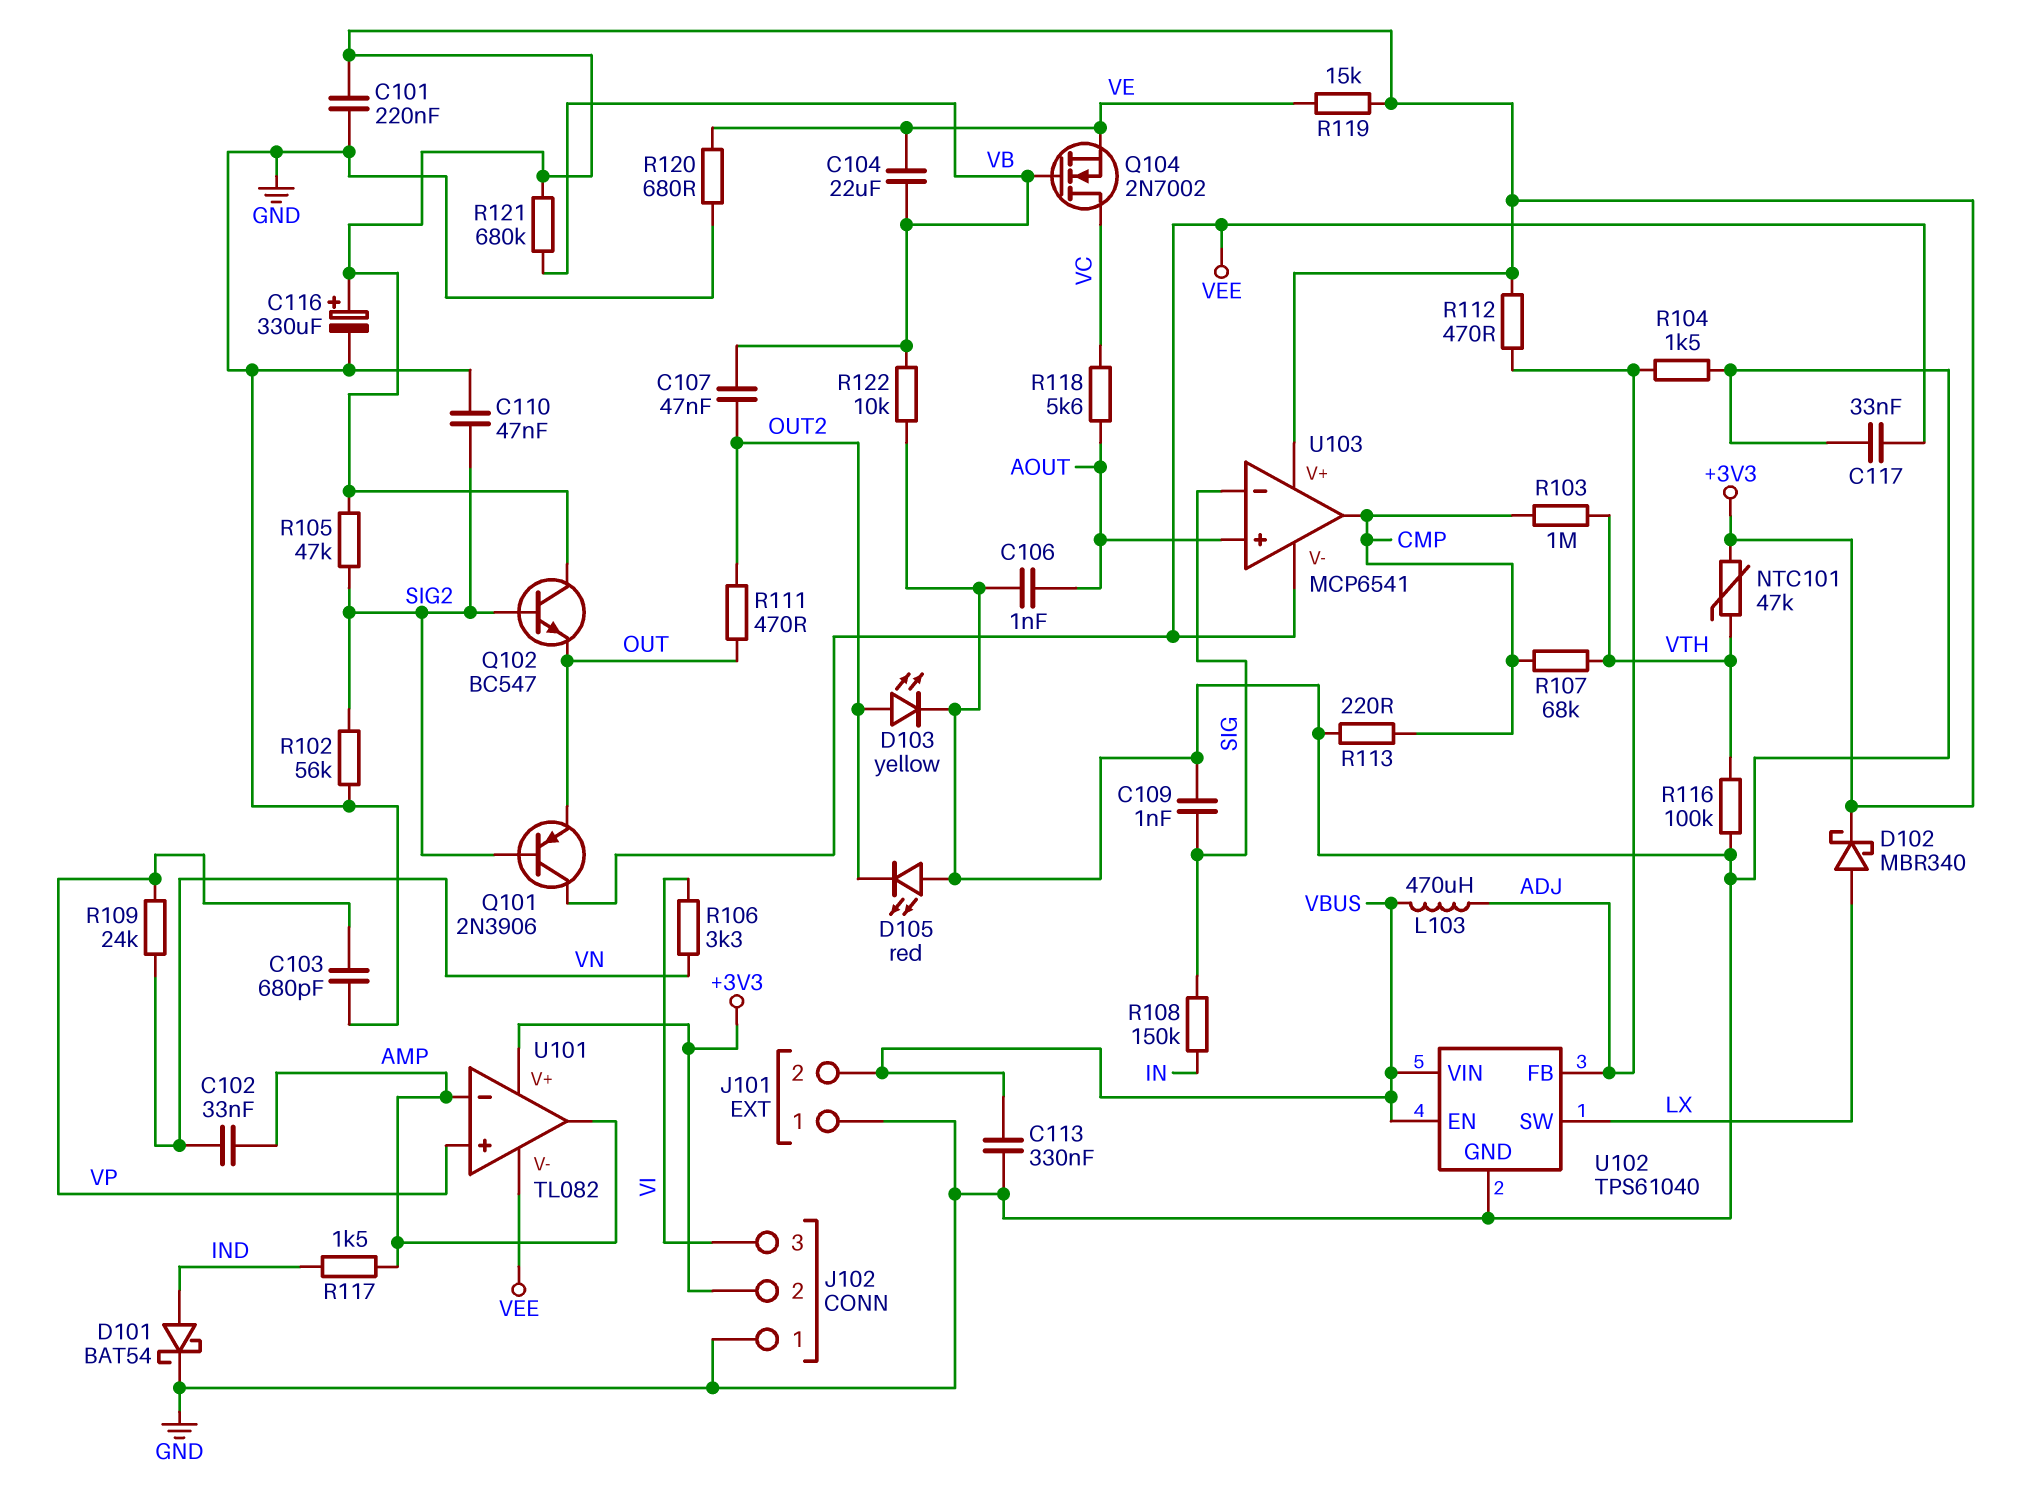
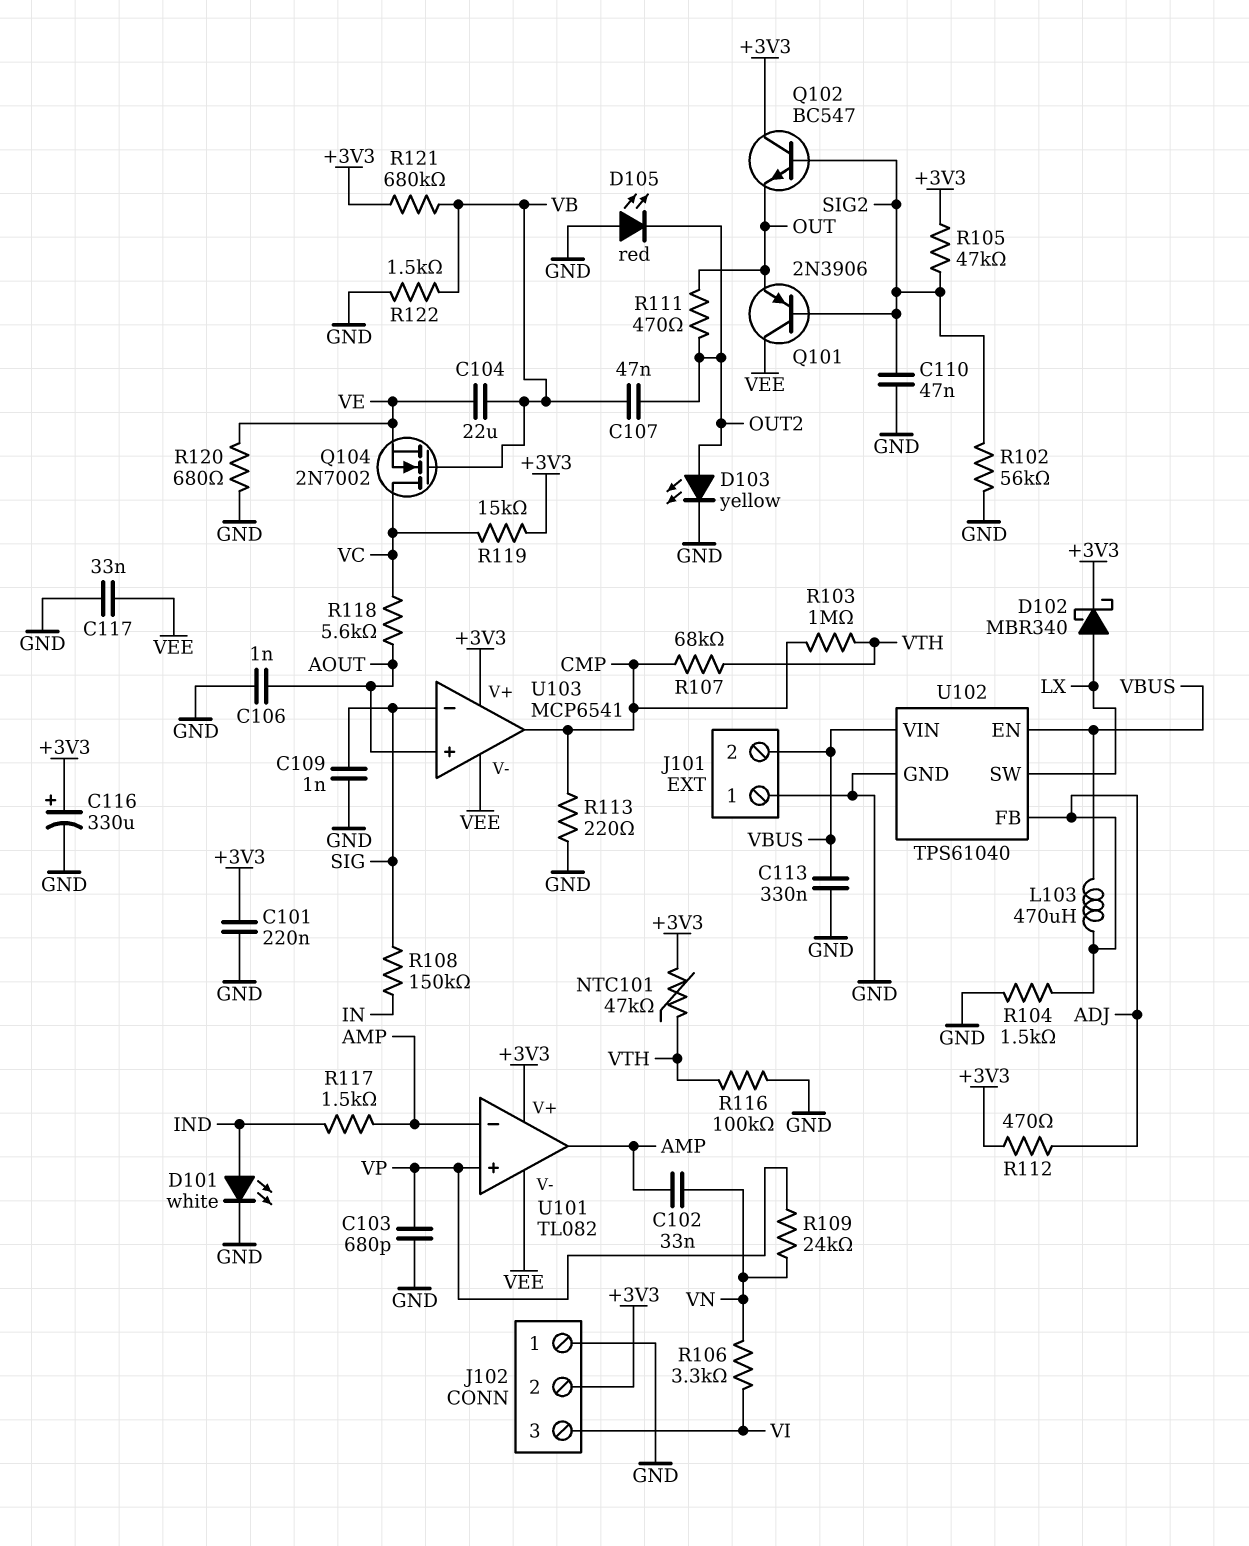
D101: schottky BAT54 (A IND, K GND) -> LED white (A IND, K GND)
R119: 15k (+3V3, VE) -> 15k (+3V3, VC)
R122: 10k (GND, VB) -> 1.5k (GND, VB)

